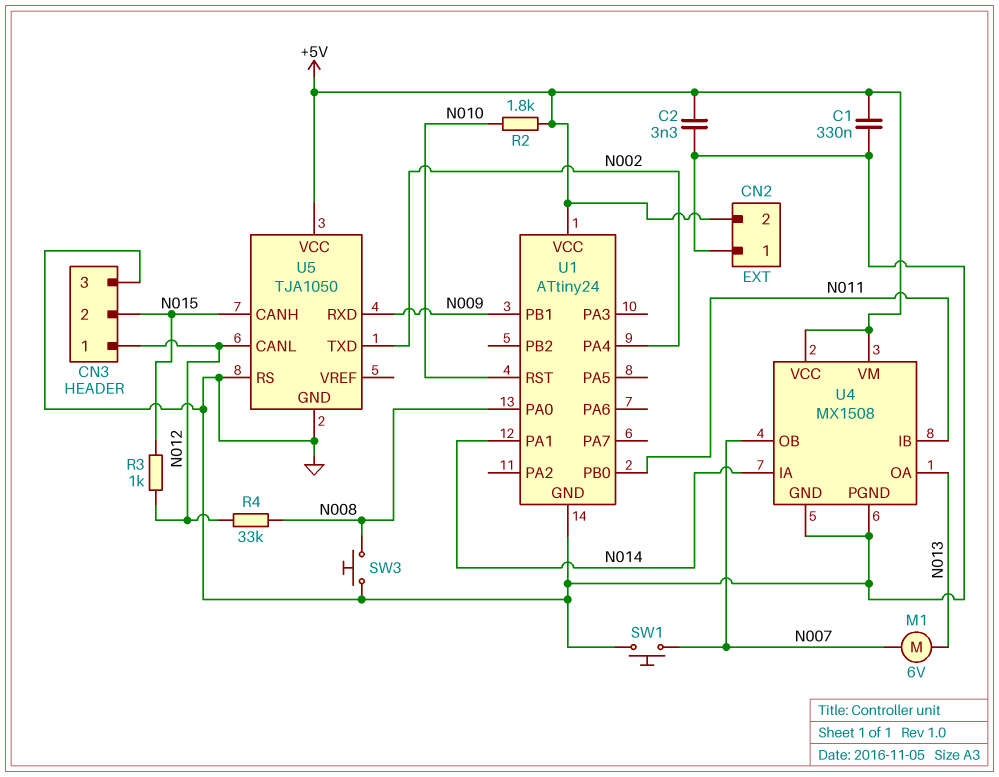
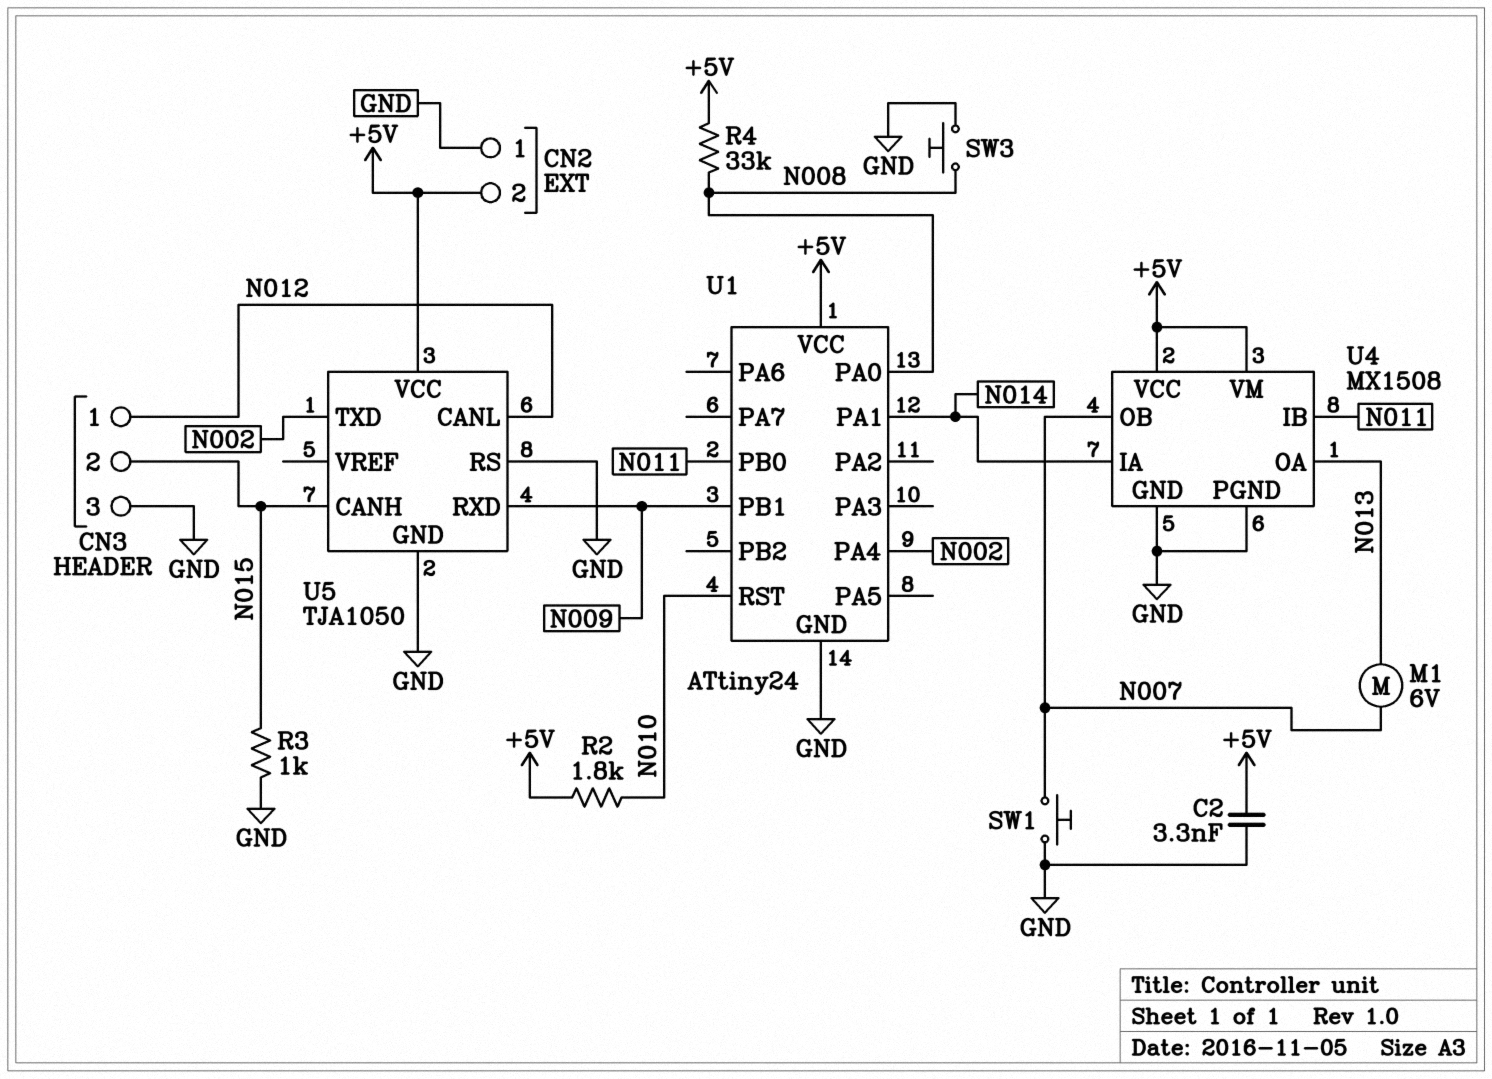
C1: 330nF (+5V, GND) -> none
R3: 1k (N012, N015) -> 1k (GND, N015)
R4: 33k (N008, N012) -> 33k (+5V, N008)

